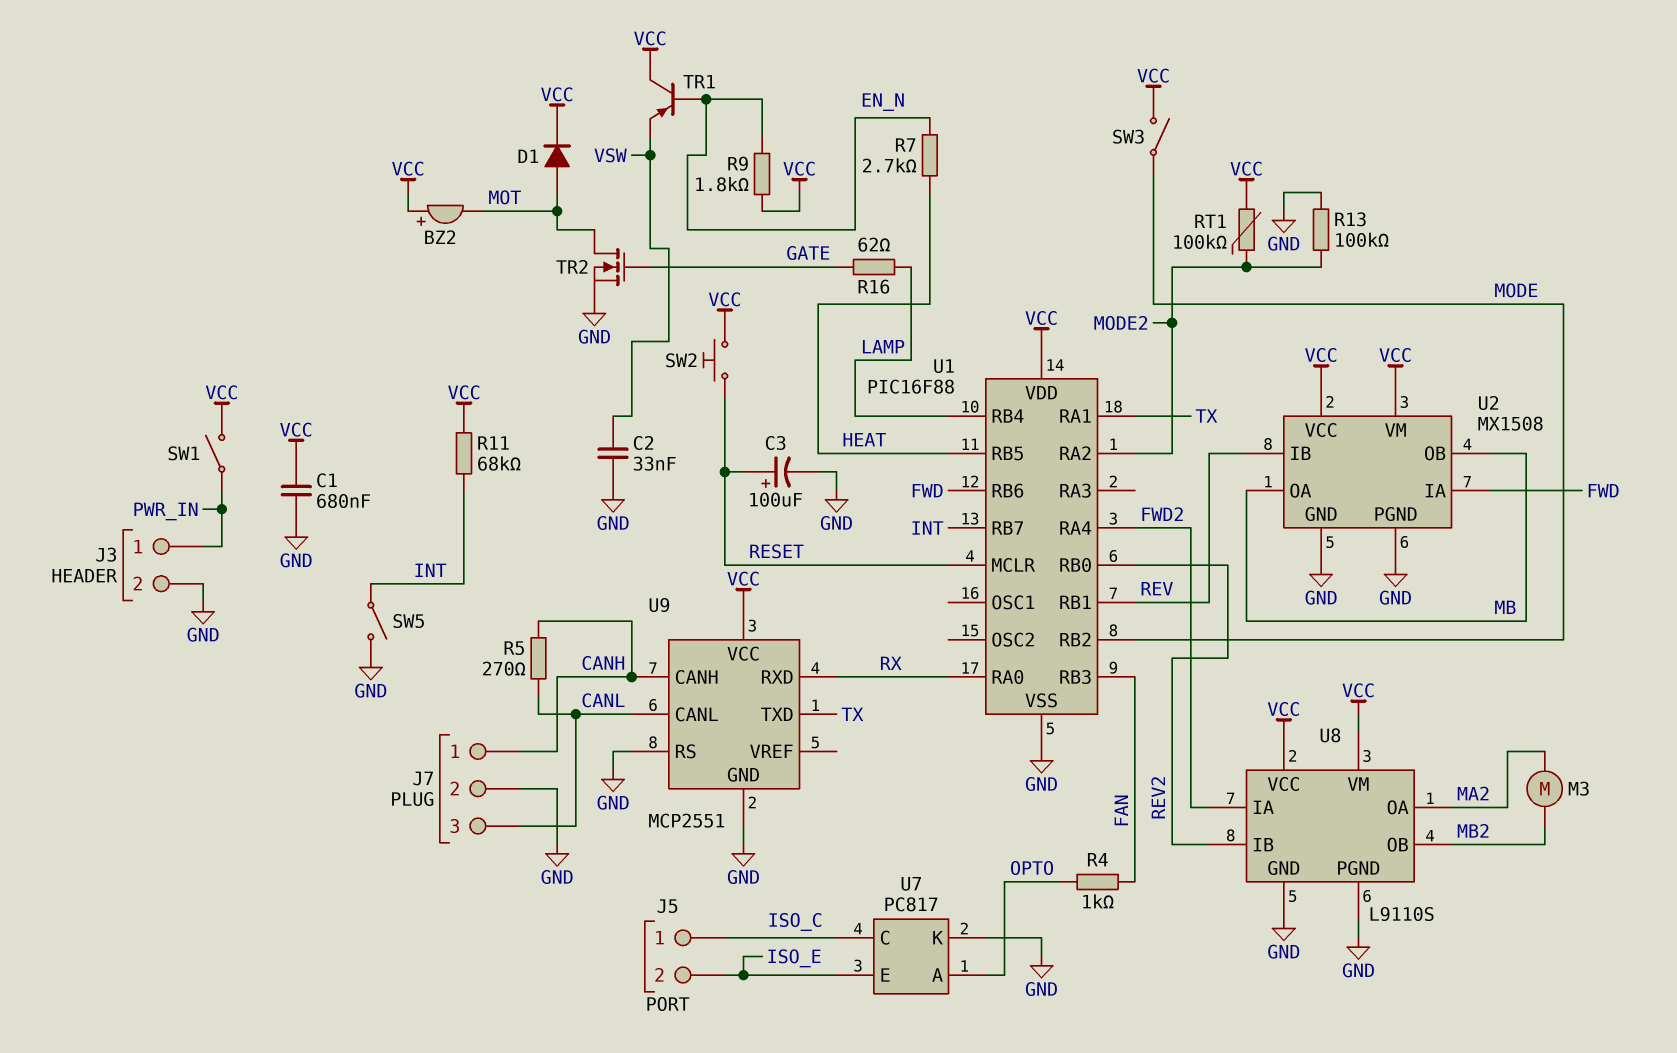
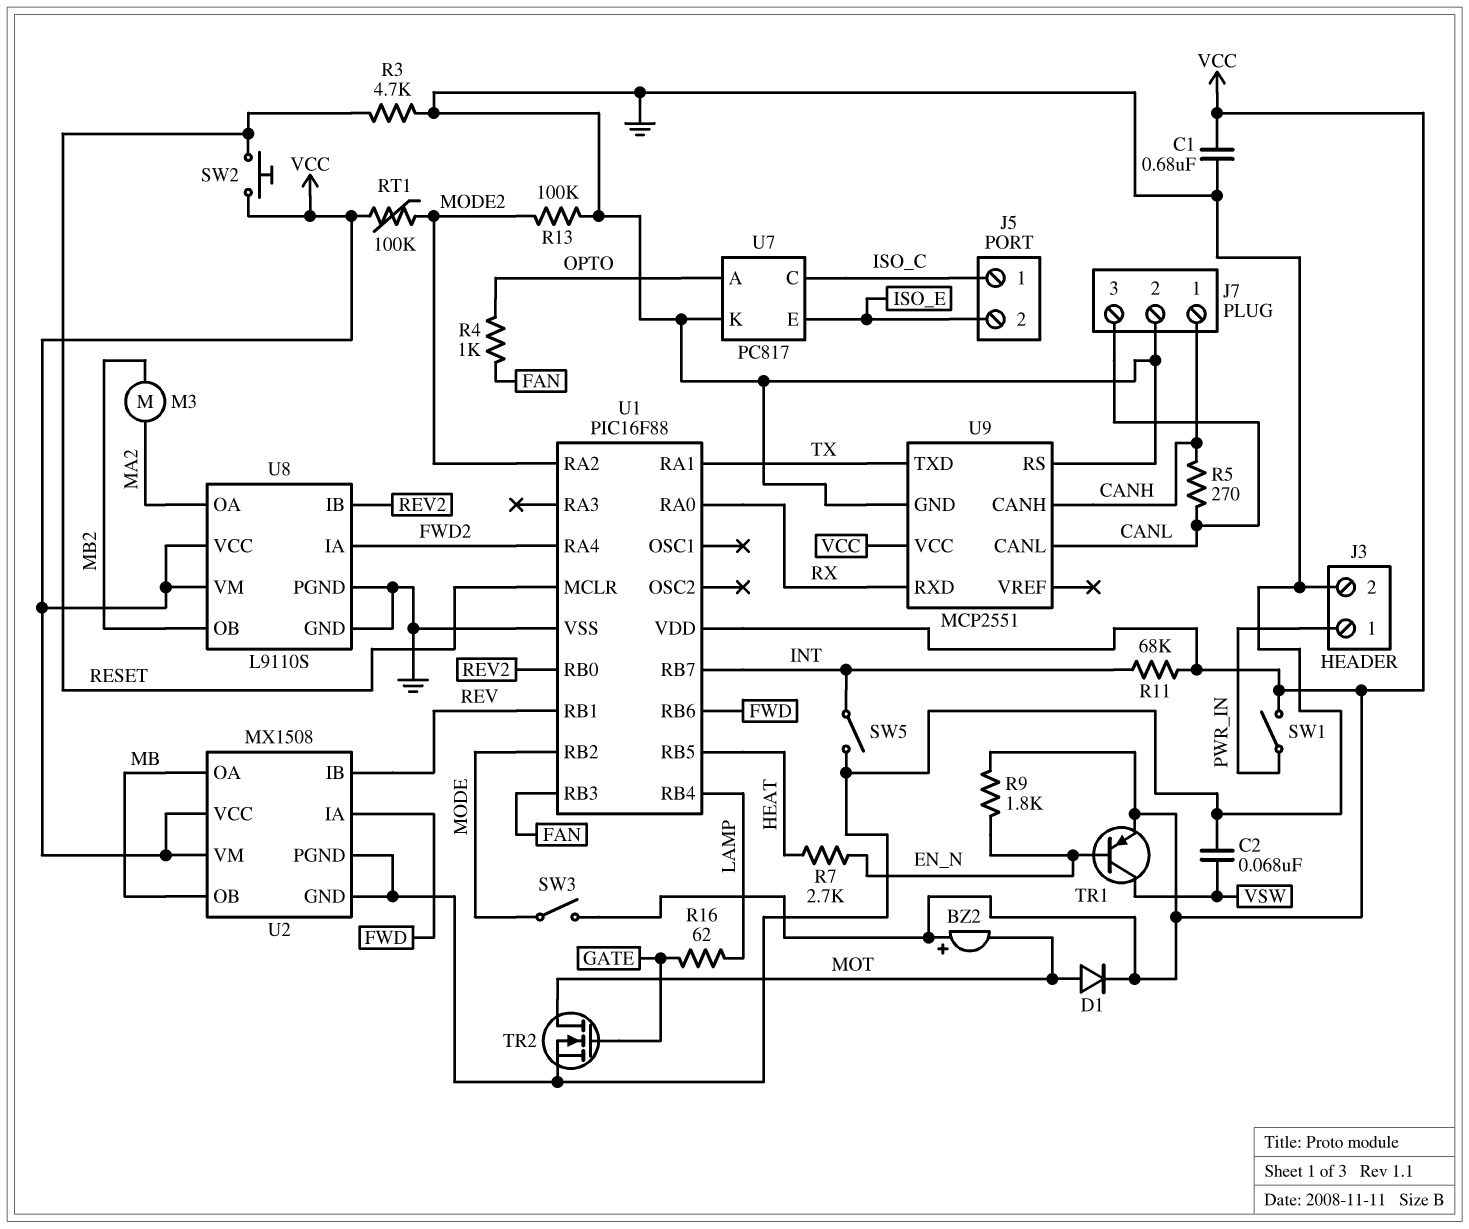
C2: 33nF (GND, VSW) -> 68nF (GND, VSW)
C3: 100uF (plus RESET, minus GND) -> none
R3: none -> 4.7k (GND, RESET)
TR1: PNP (B EN_N, C VCC, E VSW) -> PNP (B EN_N, C VSW, E VCC)

